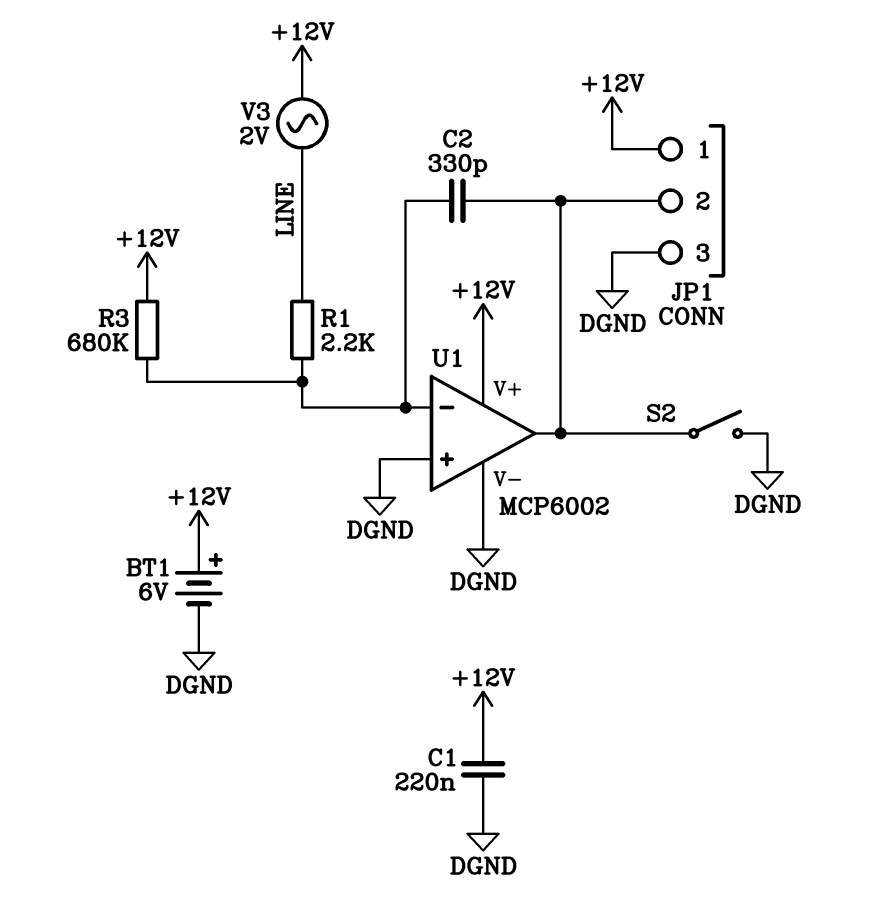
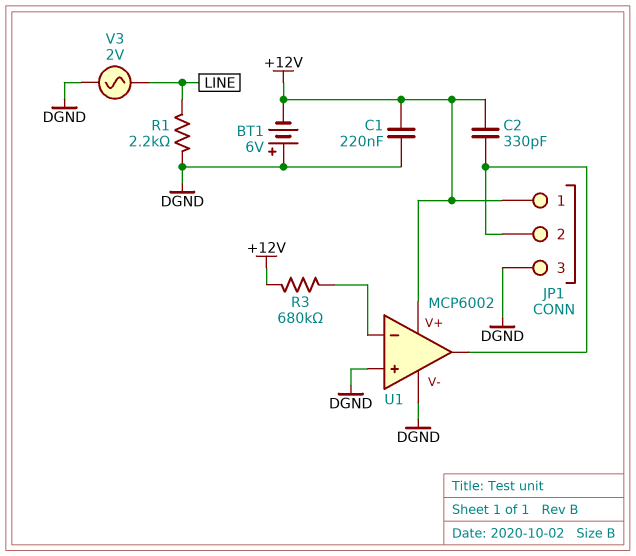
BT1: 6V (plus +12V, minus DGND) -> 6V (plus DGND, minus +12V)
C2: 330pF (JP1/2, U1/in-) -> 330pF (+12V, JP1/2)
R1: 2.2k (LINE, U1/in-) -> 2.2k (DGND, LINE)
S2: switch (DGND, JP1/2) -> none
V3: AC 2V (+12V, LINE) -> AC 2V (DGND, LINE)

